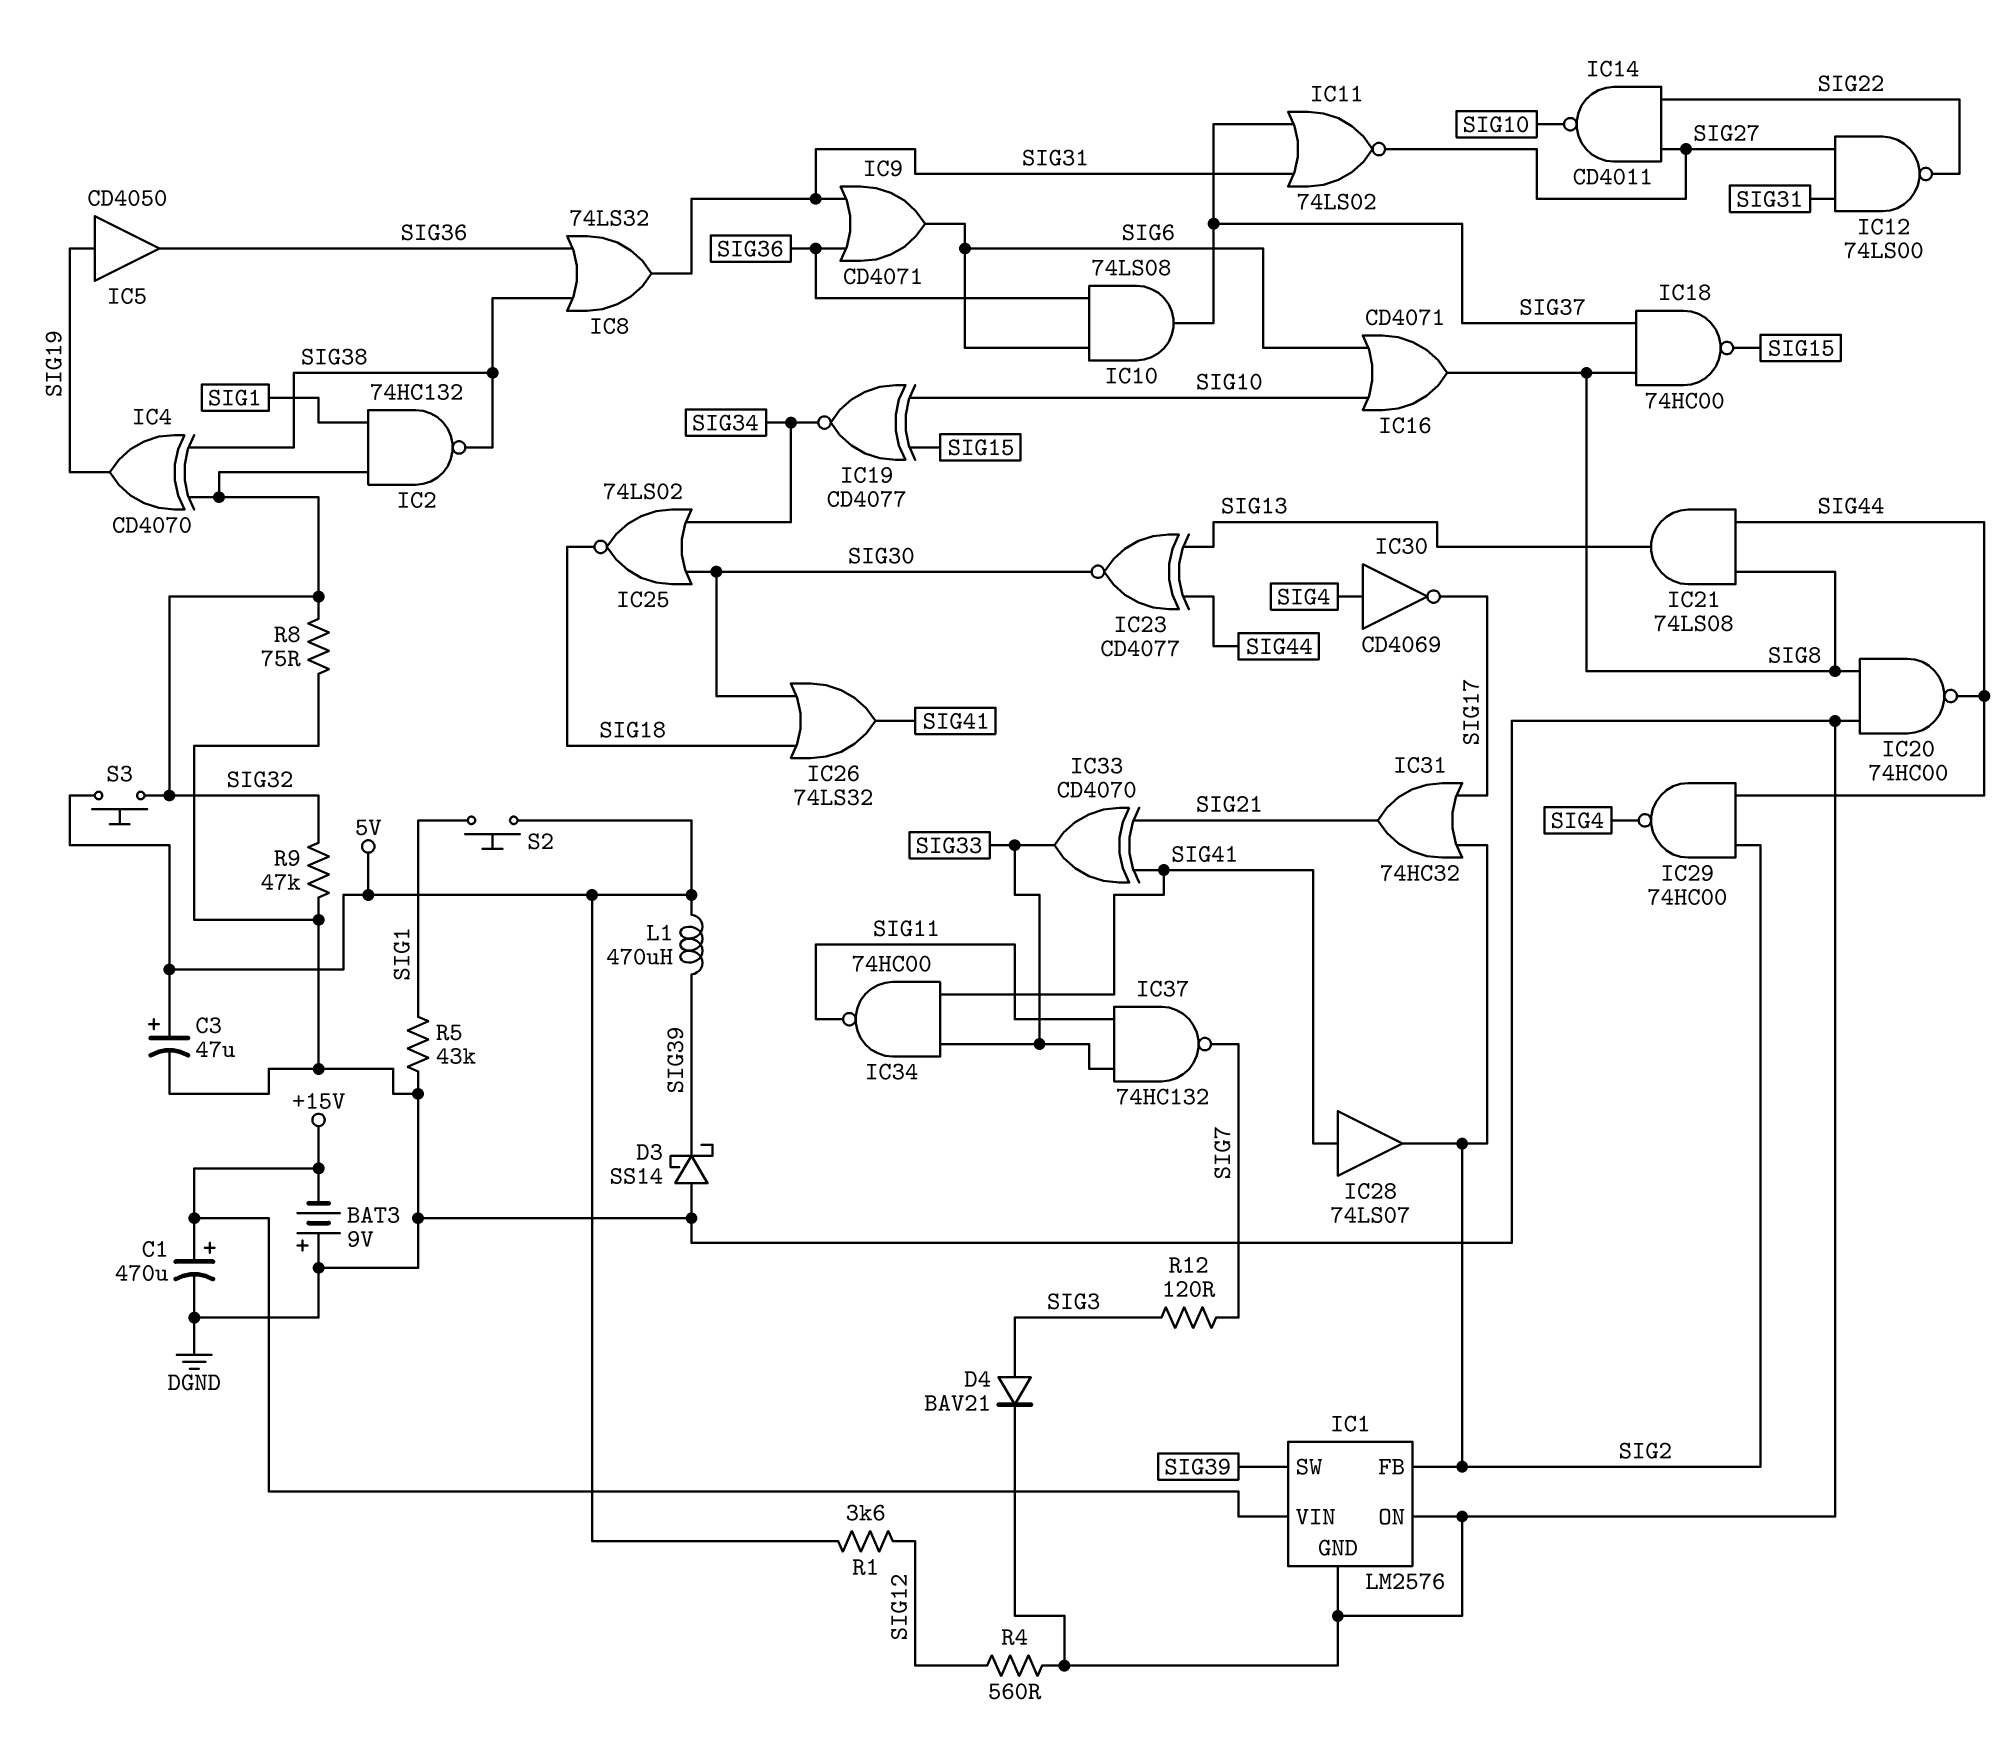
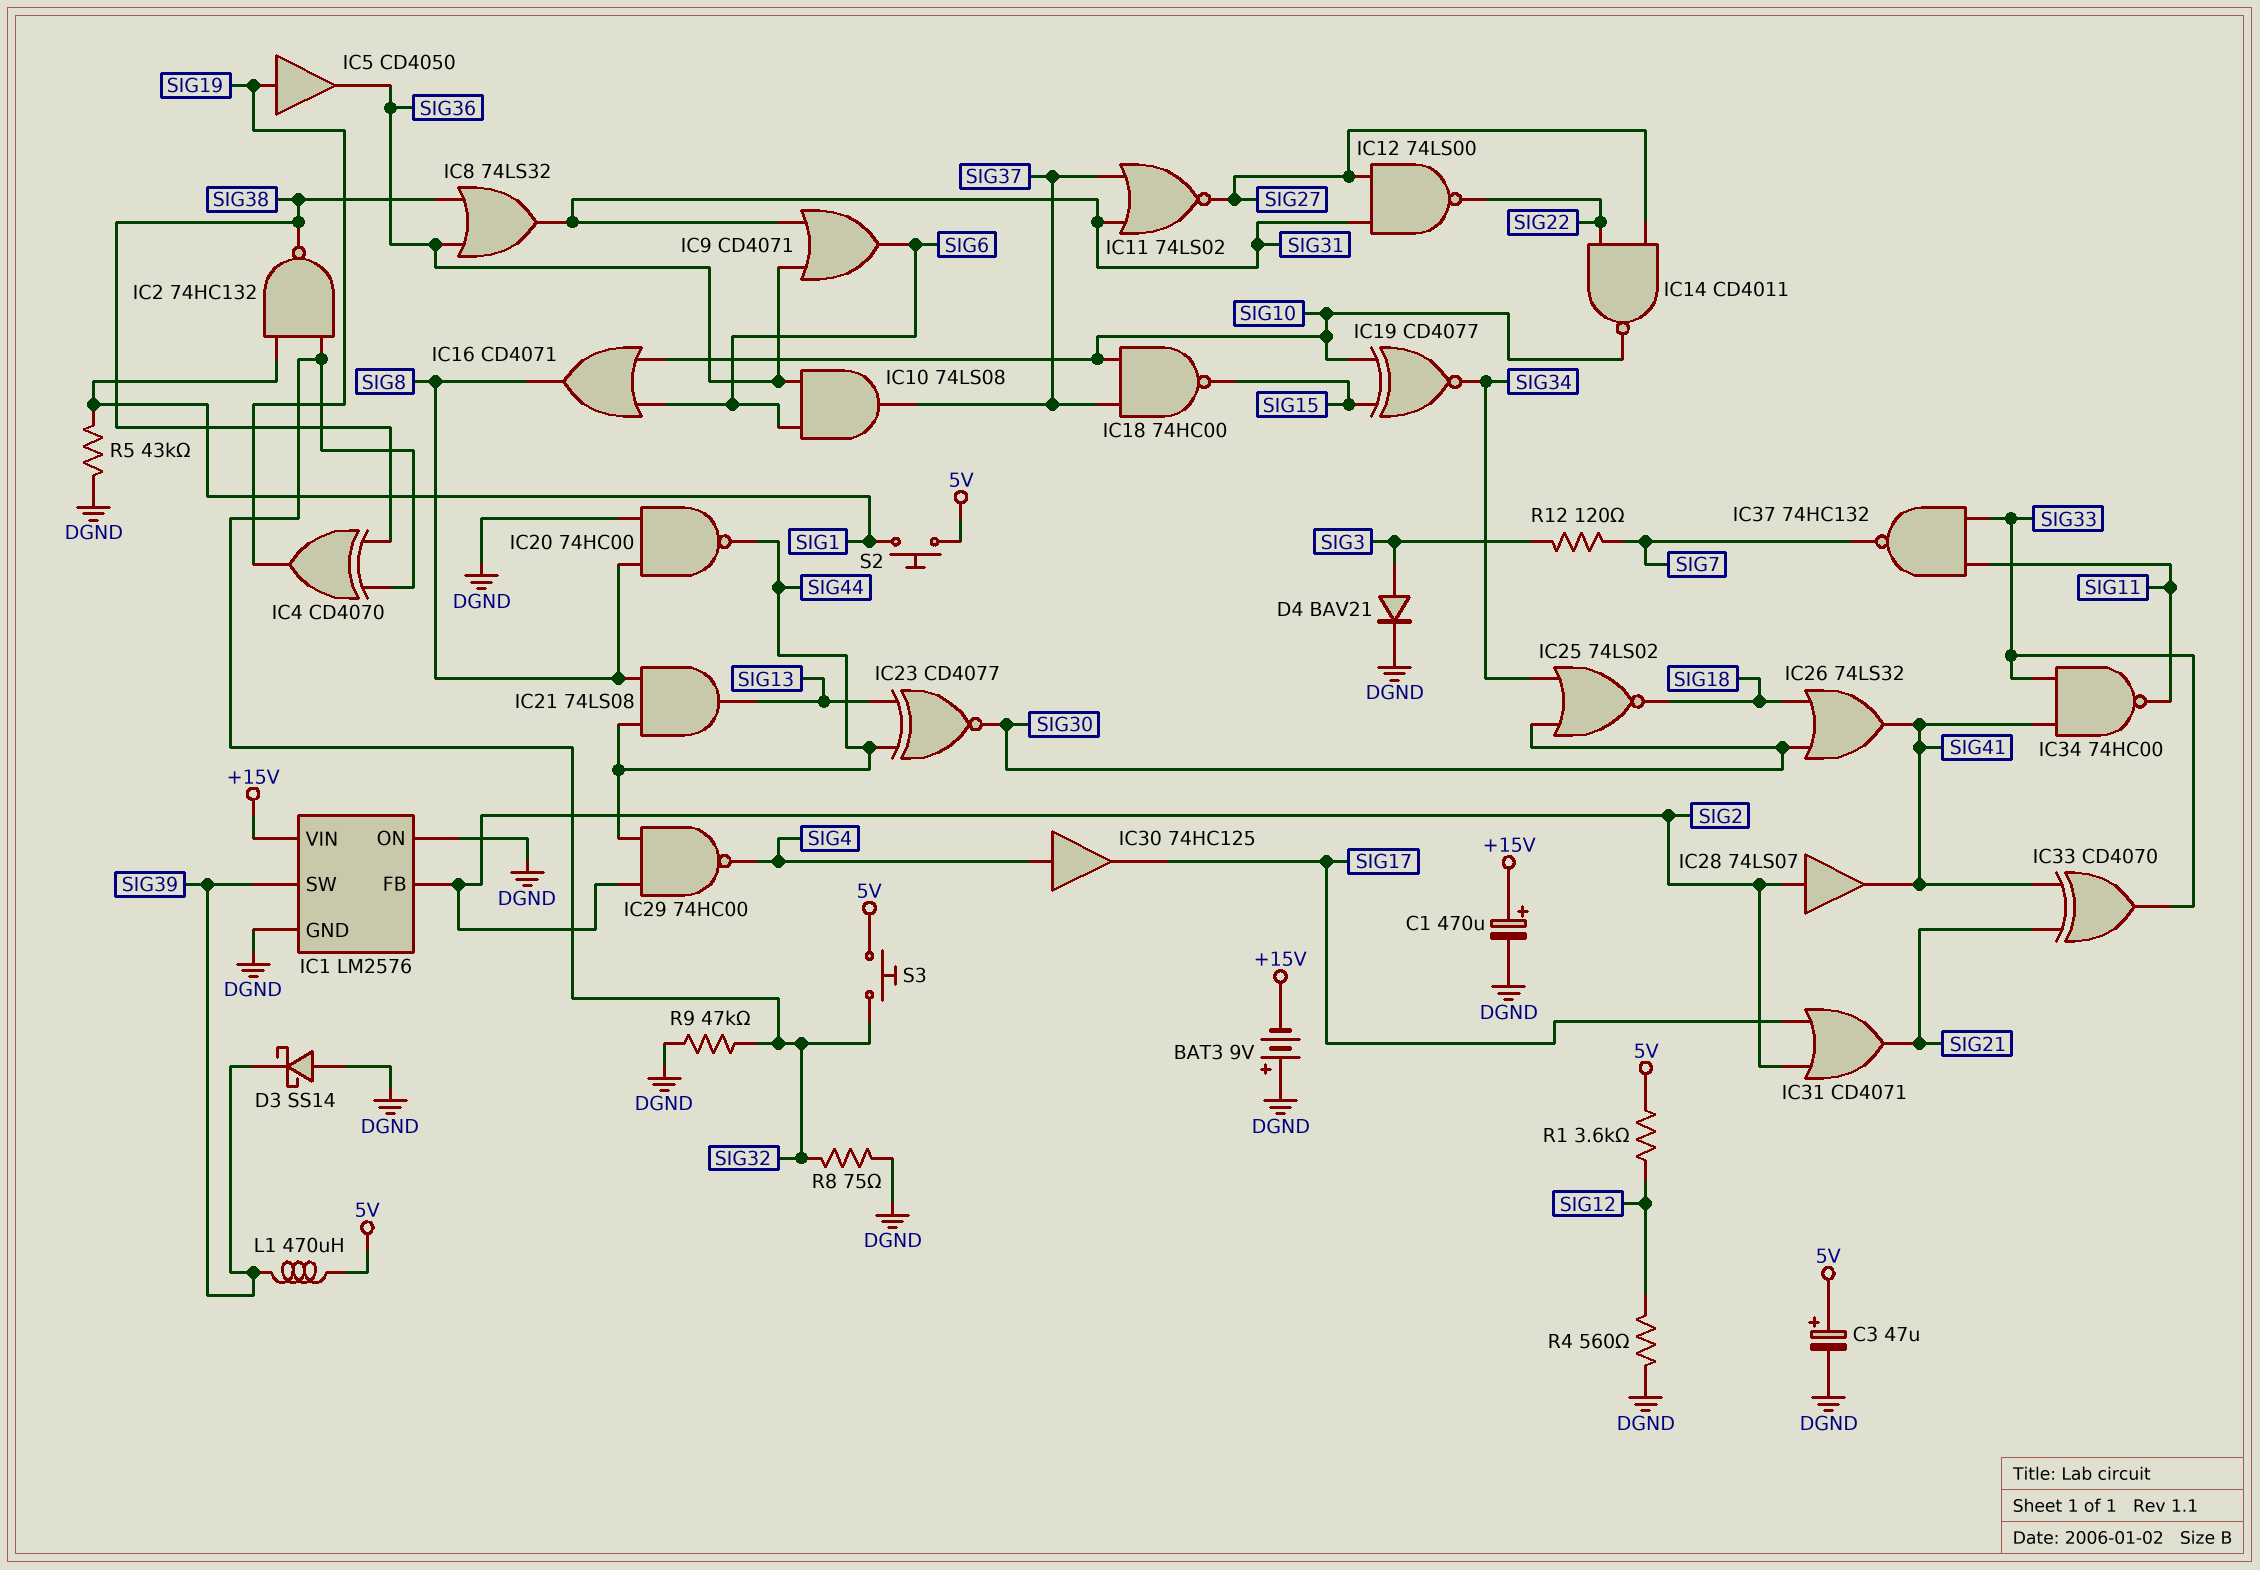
IC18: NAND 74HC00 (in SIG8, in SIG37, out SIG15) -> NAND 74HC00 (in SIG10, in SIG37, out SIG15)
IC28: buffer 74LS07 (in SIG41, out SIG2) -> buffer 74LS07 (in SIG2, out SIG41)
IC30: NOT CD4069 (in SIG4, out SIG17) -> buffer 74HC125 (in SIG4, out SIG17)
IC31: OR 74HC32 (in SIG2, in SIG17, out SIG21) -> OR CD4071 (in SIG2, in SIG17, out SIG21)

